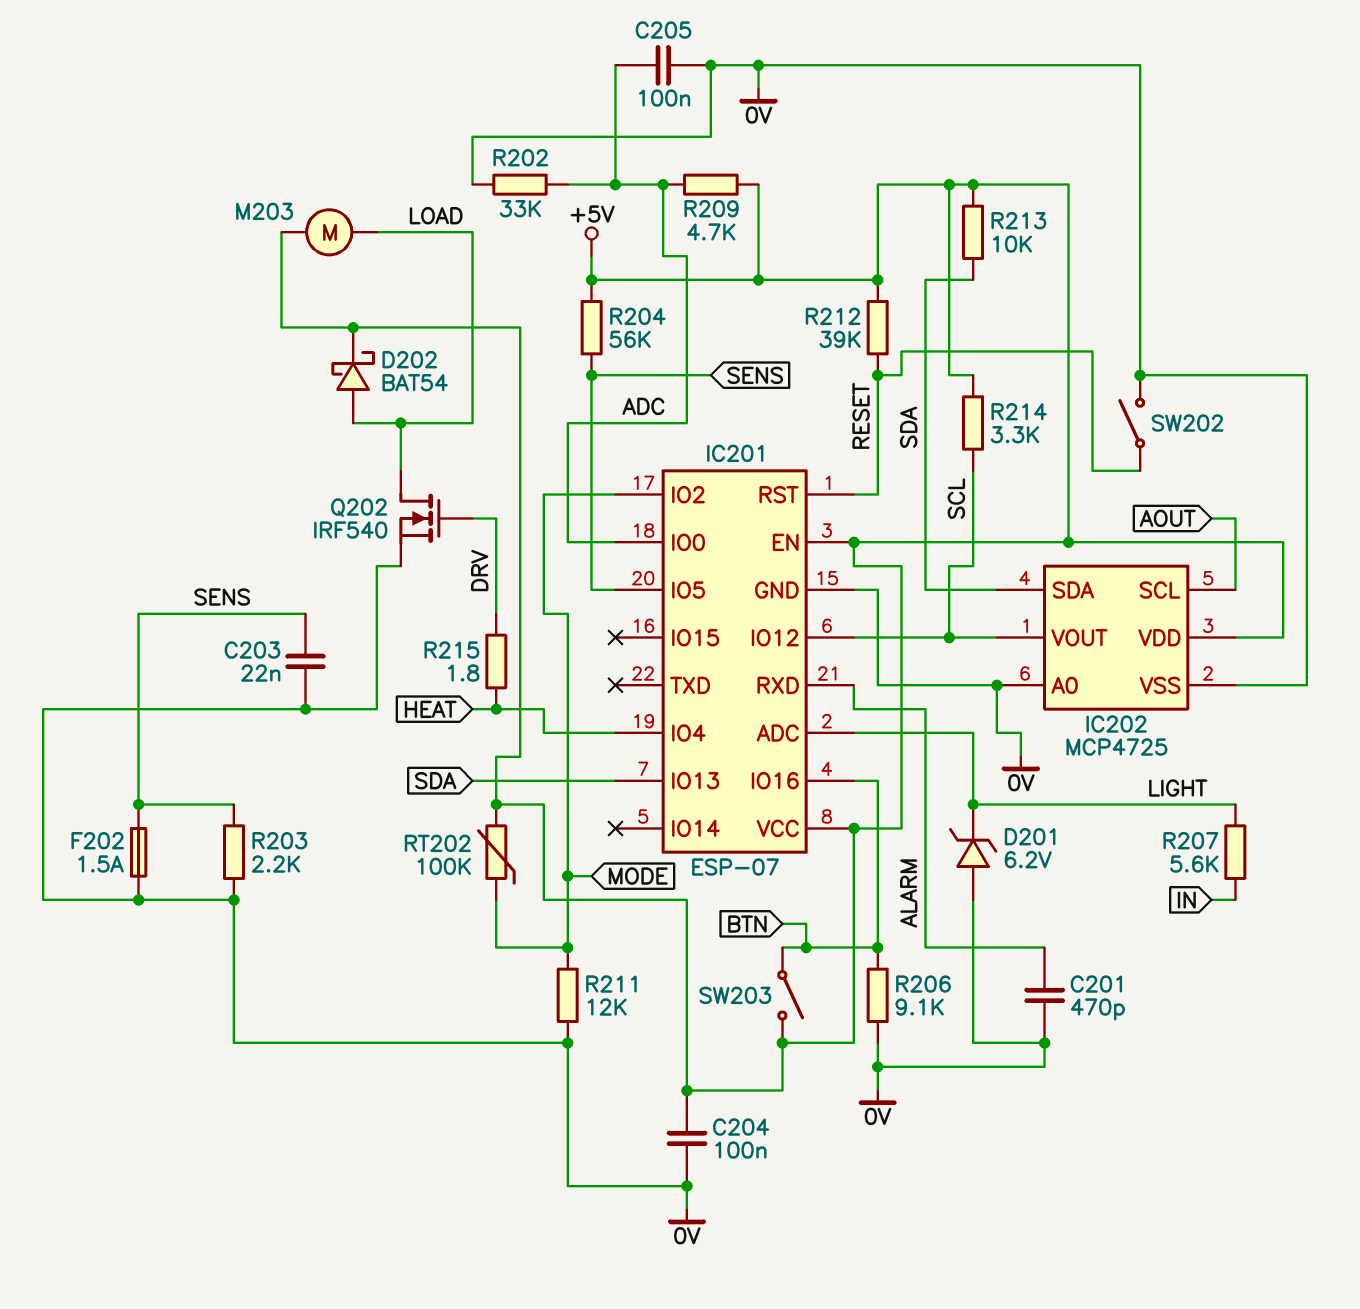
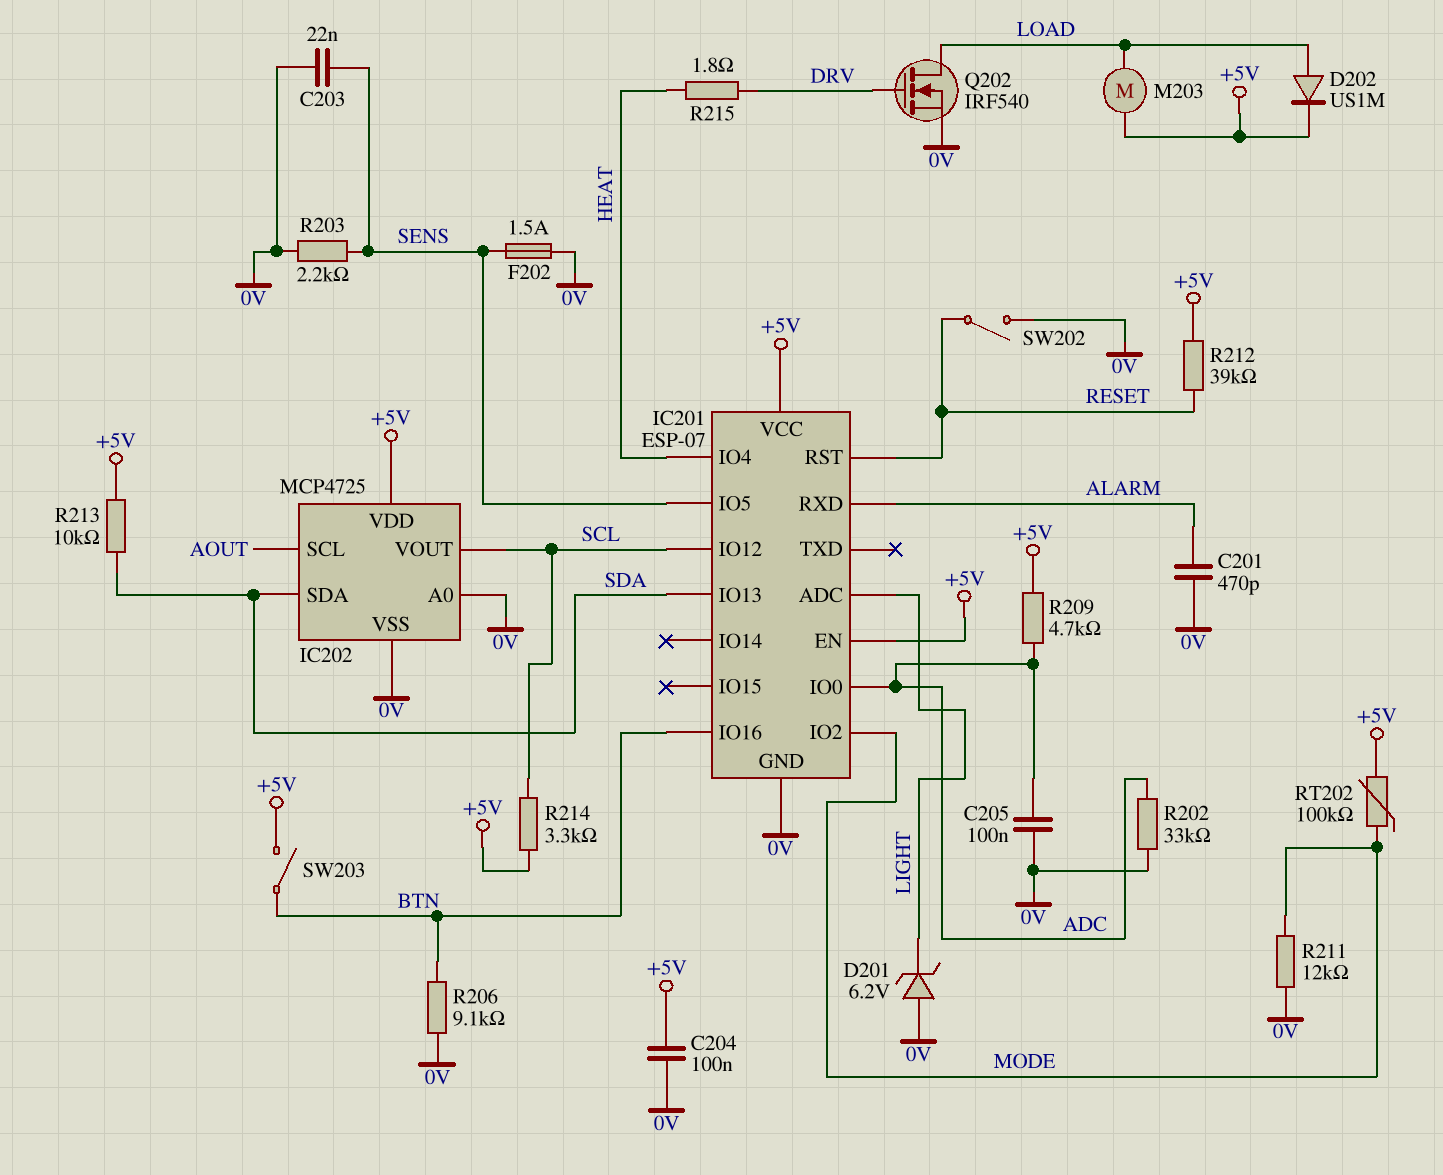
D202: schottky BAT54 (A LOAD, K +5V) -> diode US1M (A LOAD, K +5V)
R204: 56k (+5V, SENS) -> none
R207: 5.6k (IN, LIGHT) -> none

